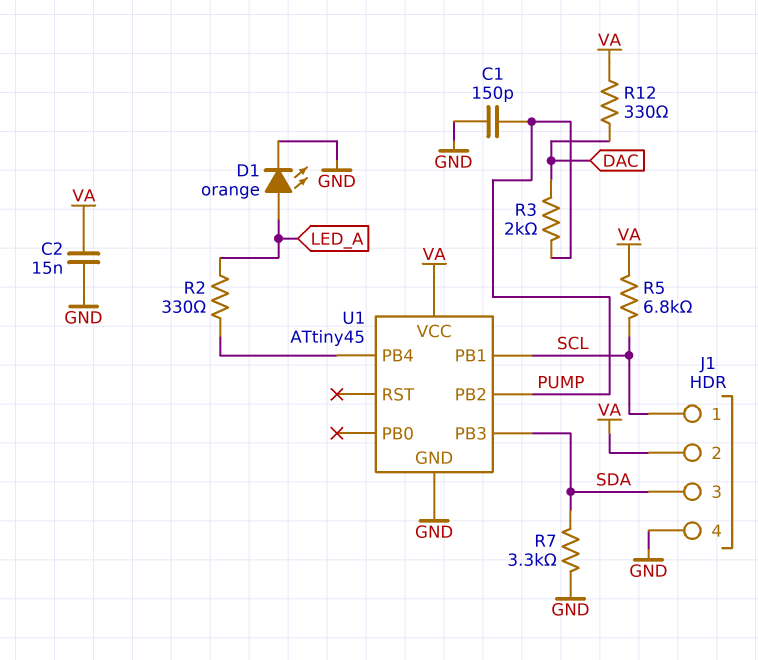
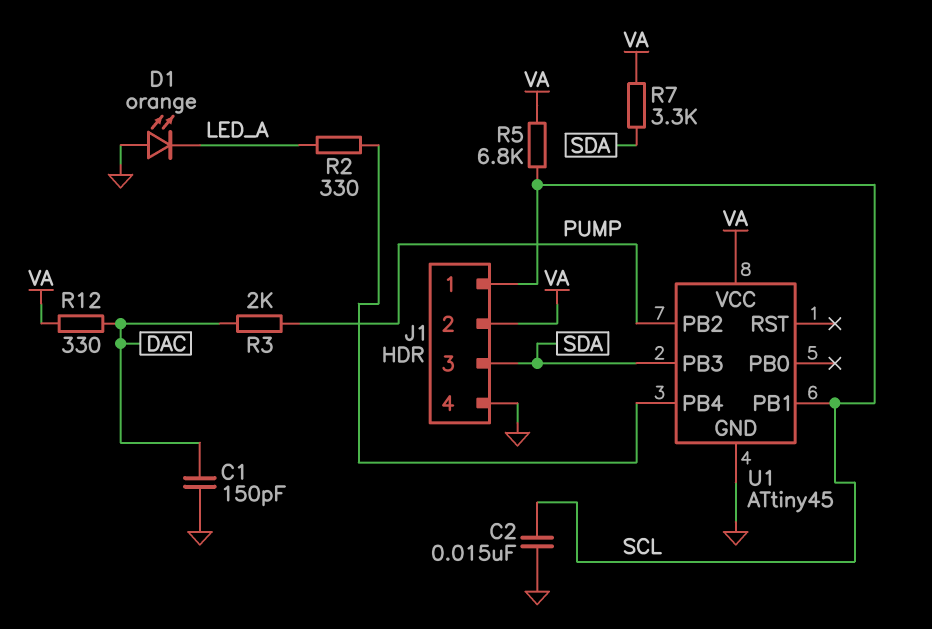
C1: 150pF (GND, PUMP) -> 150pF (DAC, GND)
C2: 15nF (GND, VA) -> 15nF (GND, SCL)
D1: LED orange (A LED_A, K GND) -> LED orange (A GND, K LED_A)
R7: 3.3k (GND, SDA) -> 3.3k (SDA, VA)

